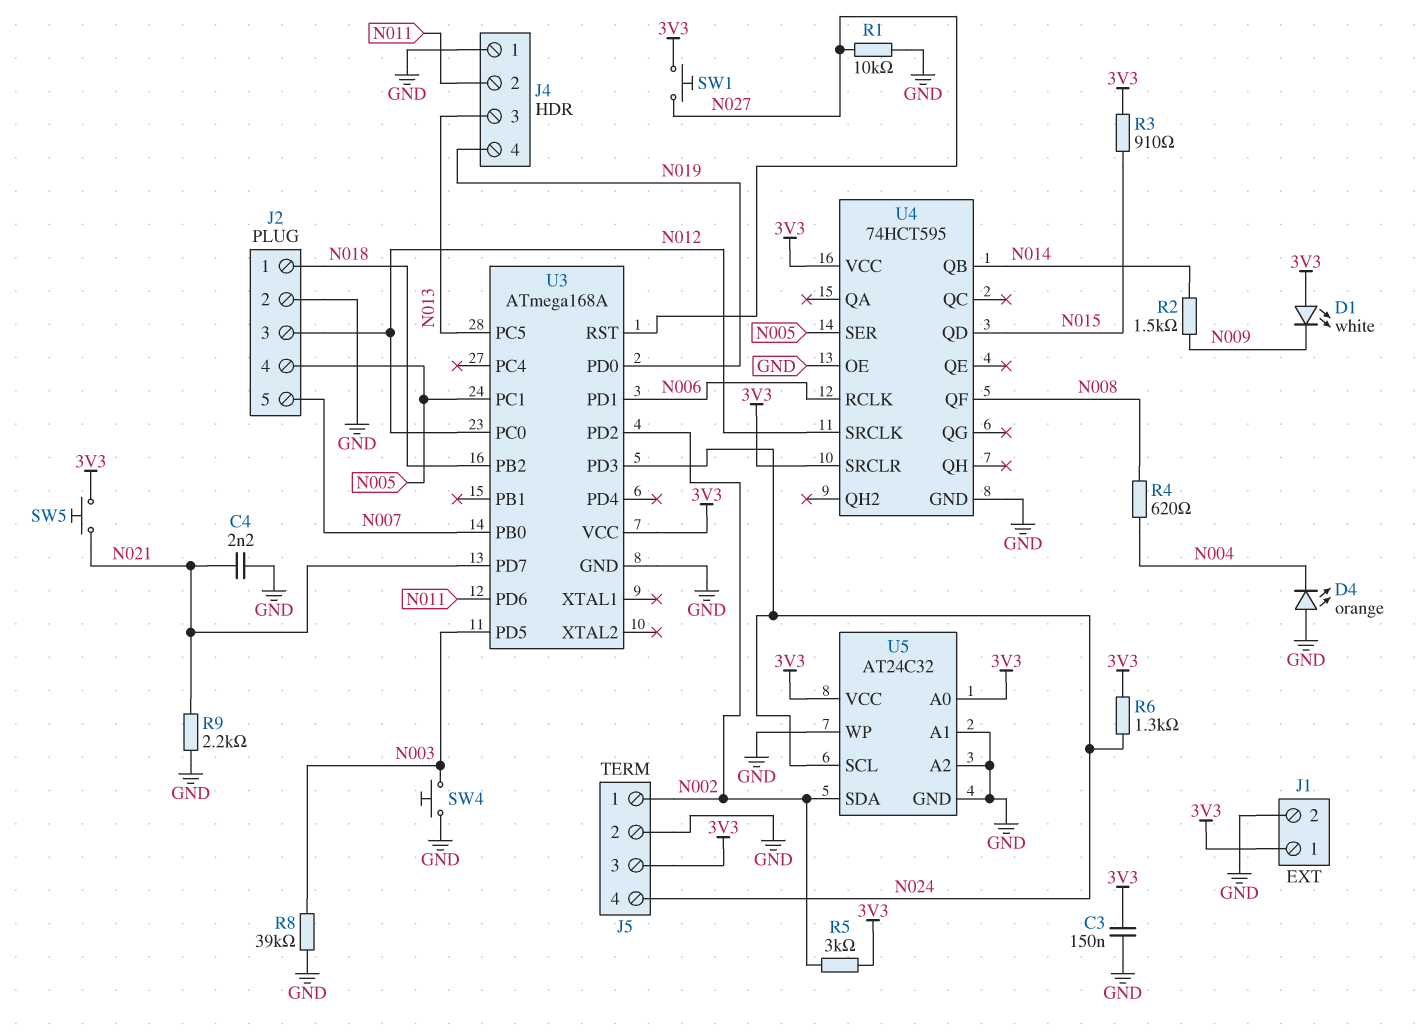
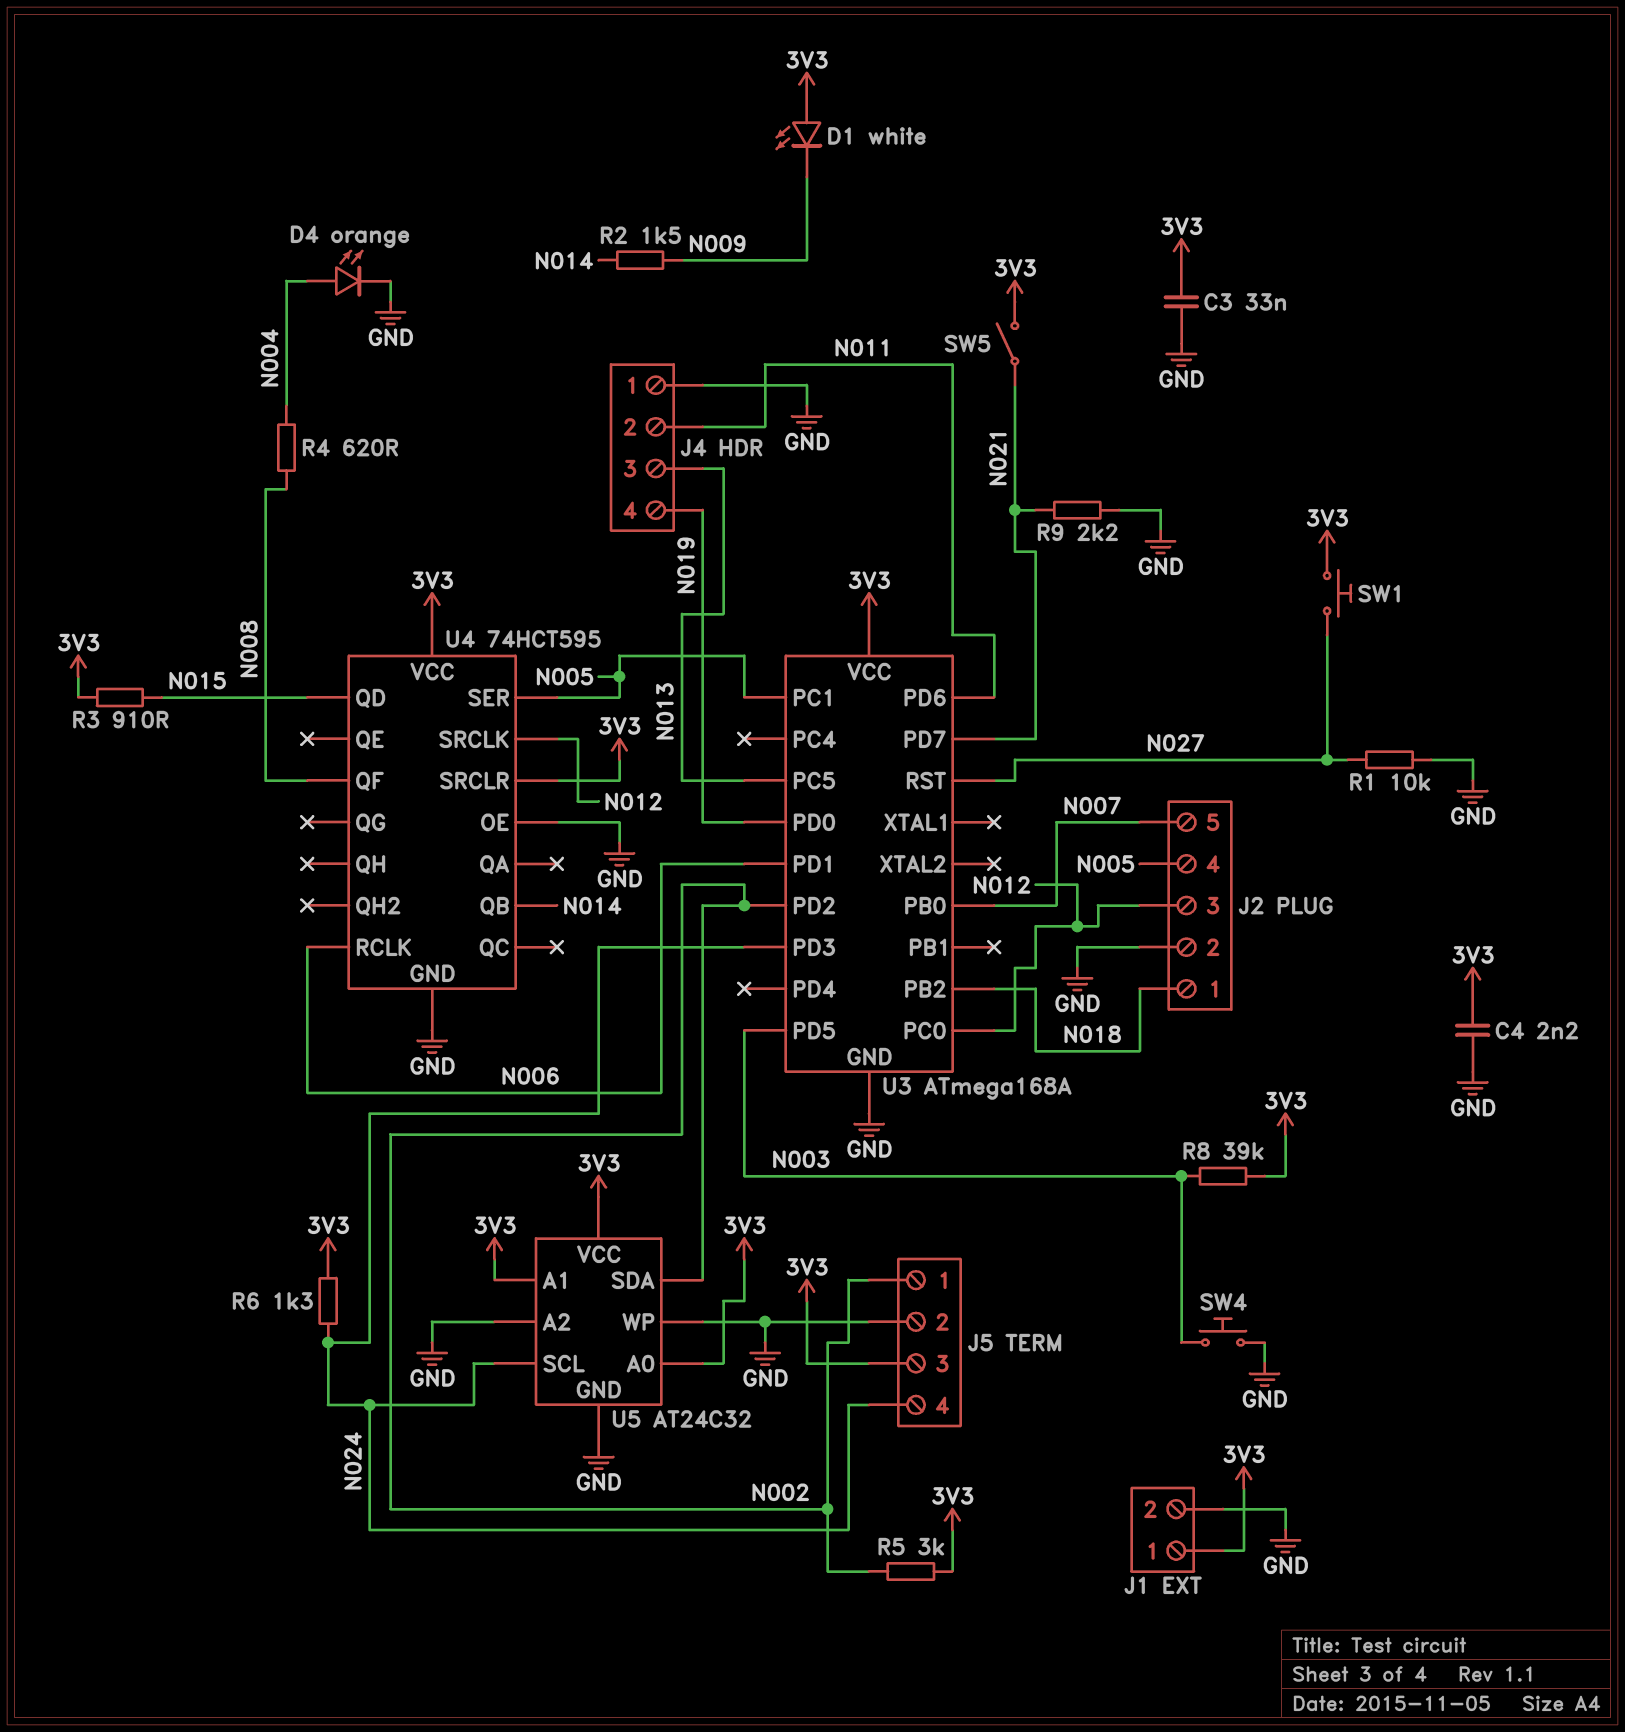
C3: 150nF (3V3, GND) -> 33nF (3V3, GND)
C4: 2.2nF (GND, N021) -> 2.2nF (3V3, GND)
D4: LED orange (A GND, K N004) -> LED orange (A N004, K GND)
R8: 39k (GND, N003) -> 39k (3V3, N003)
SW5: button (3V3, N021) -> switch (3V3, N021)
U5 pin A1: GND -> 3V3

